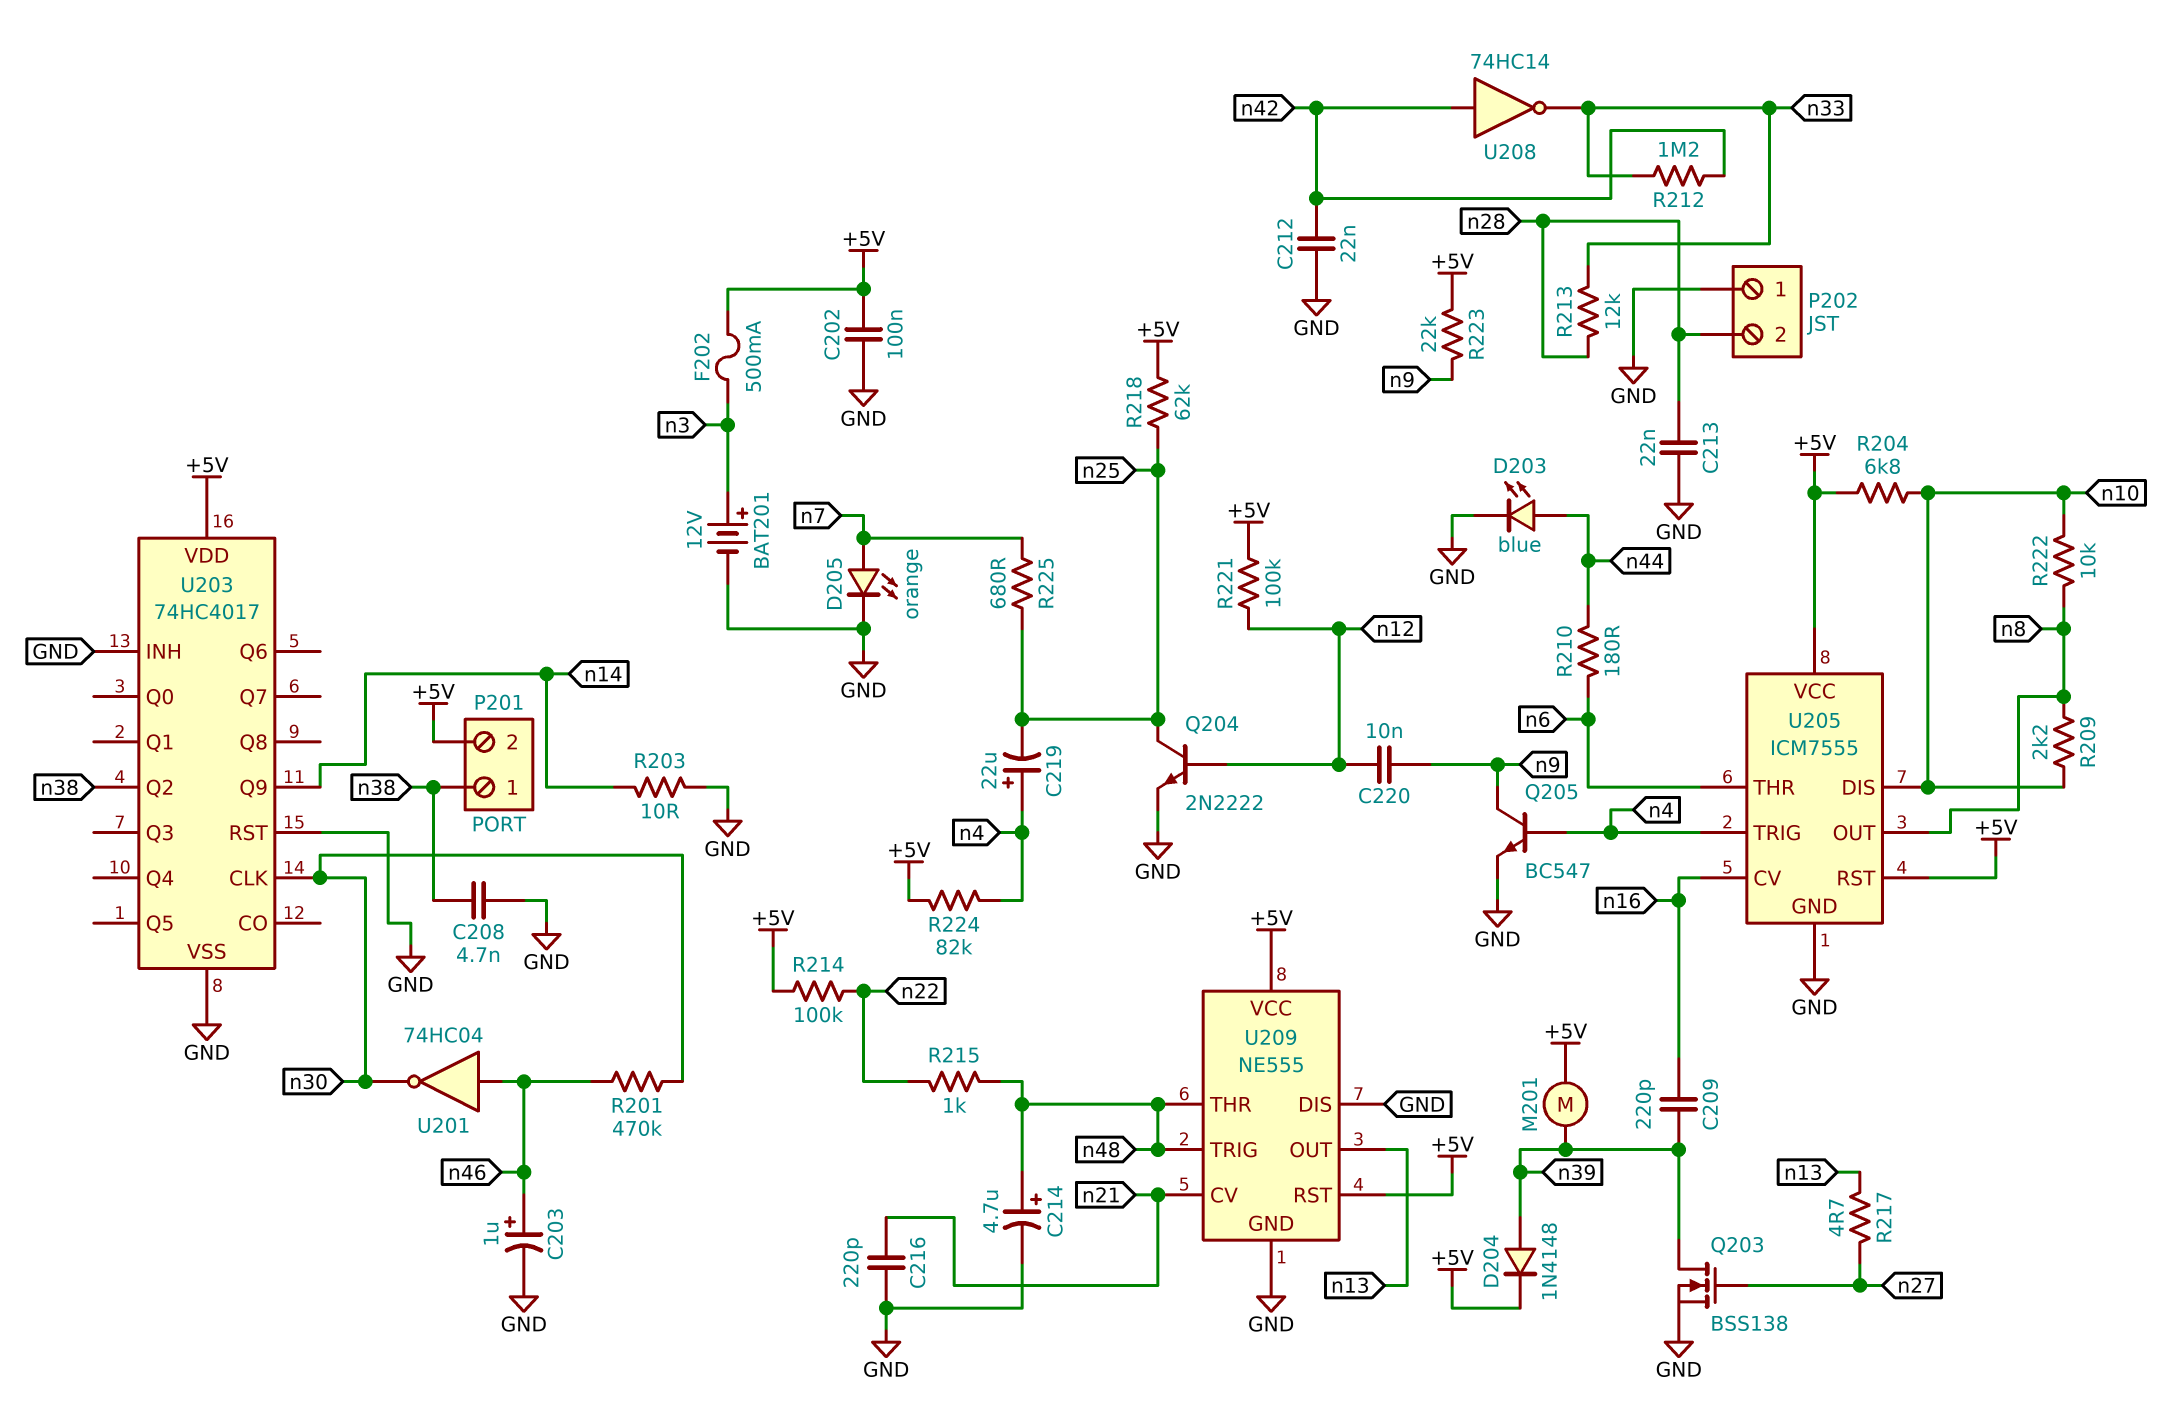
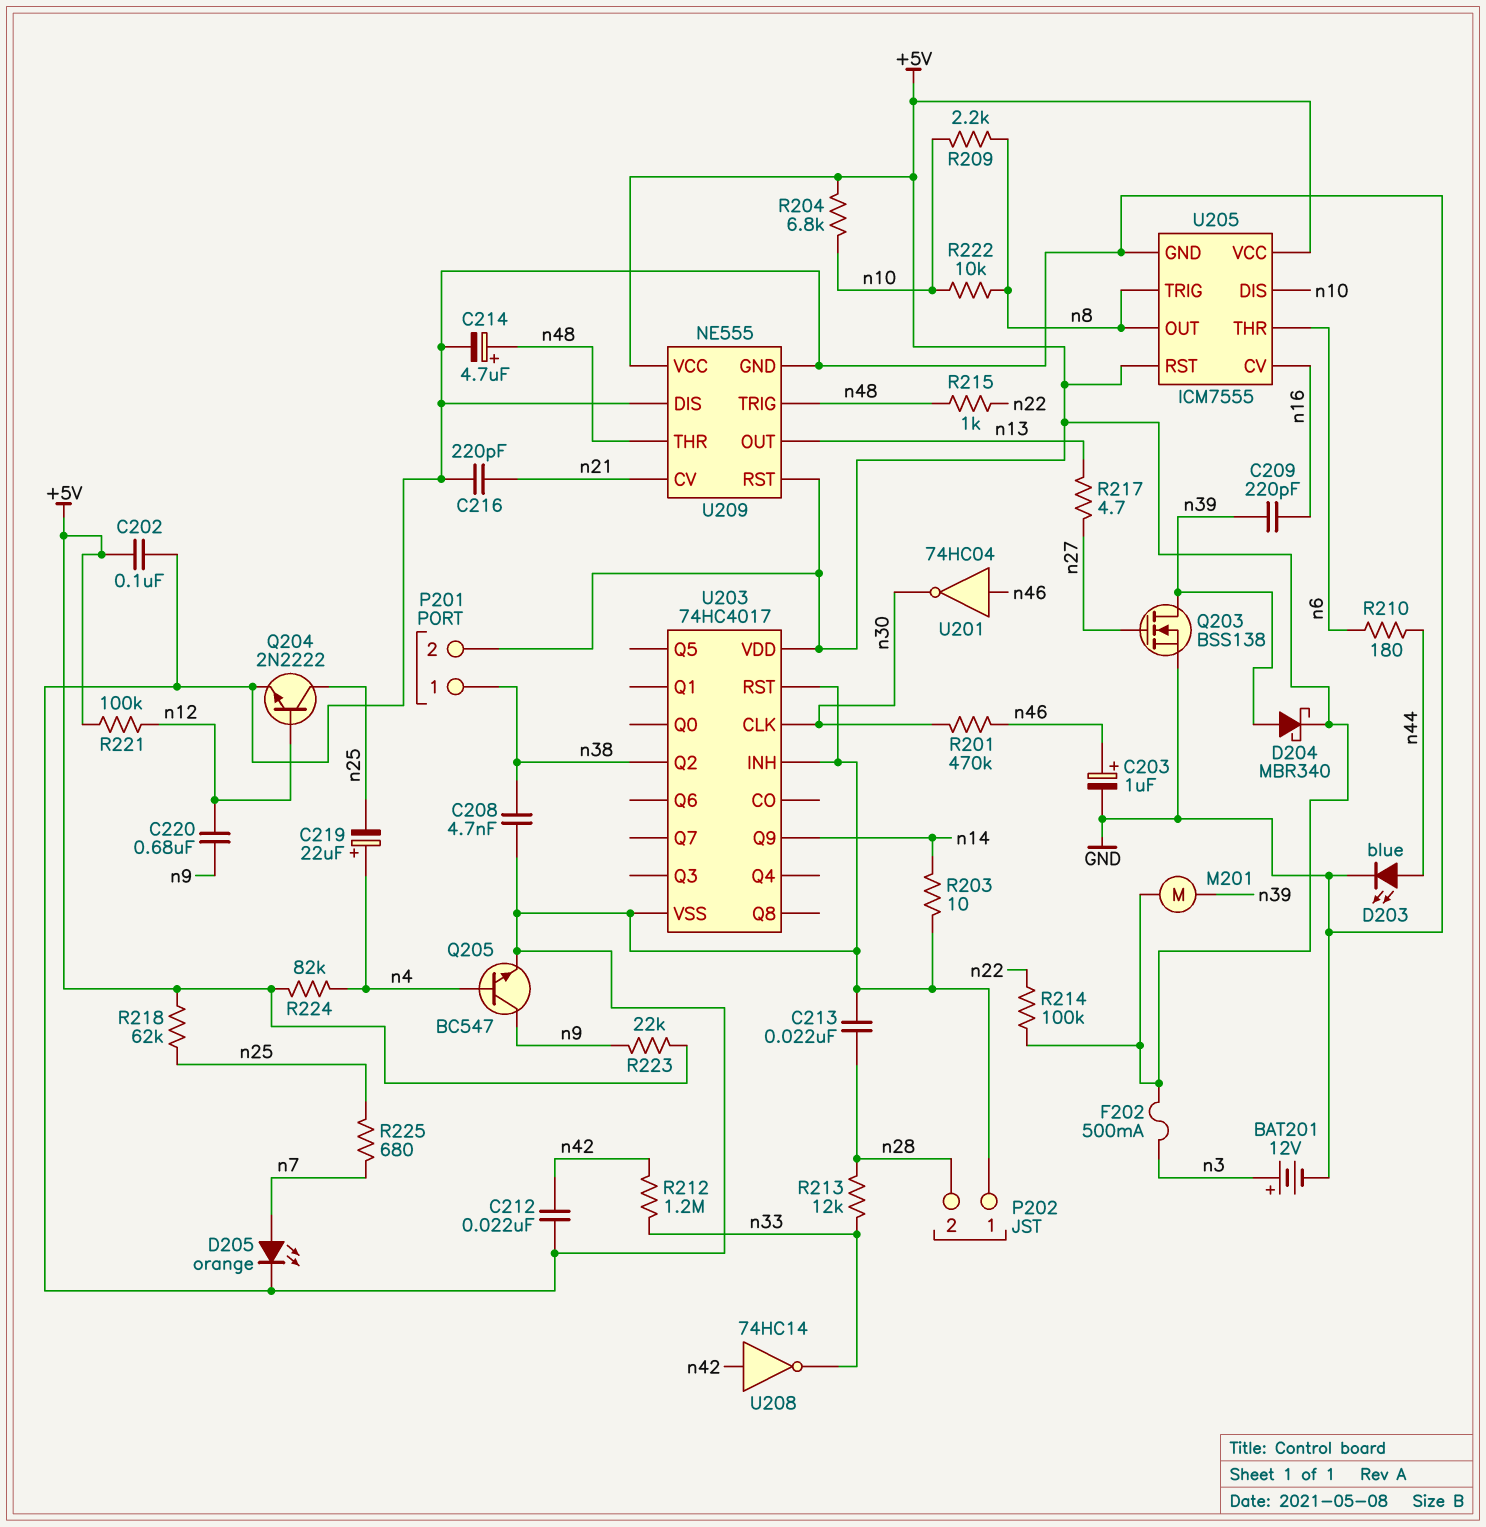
C220: 10nF (n9, n12) -> 680nF (n9, n12)
D204: diode 1N4148 (A n39, K +5V) -> schottky MBR340 (A n39, K +5V)
U205 pin TRIG: n4 -> n8

